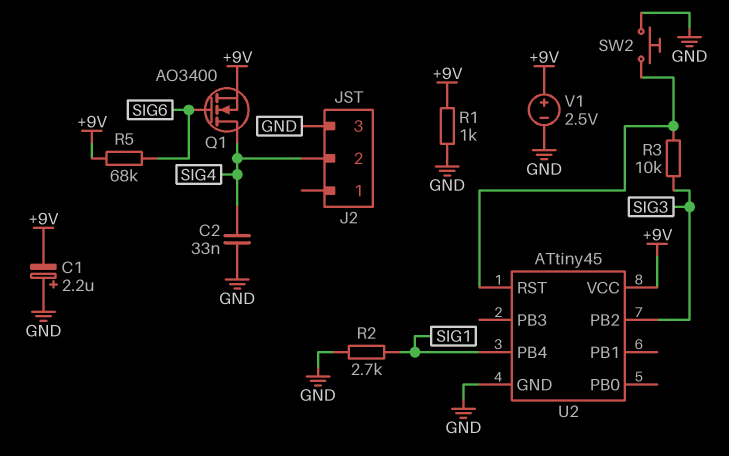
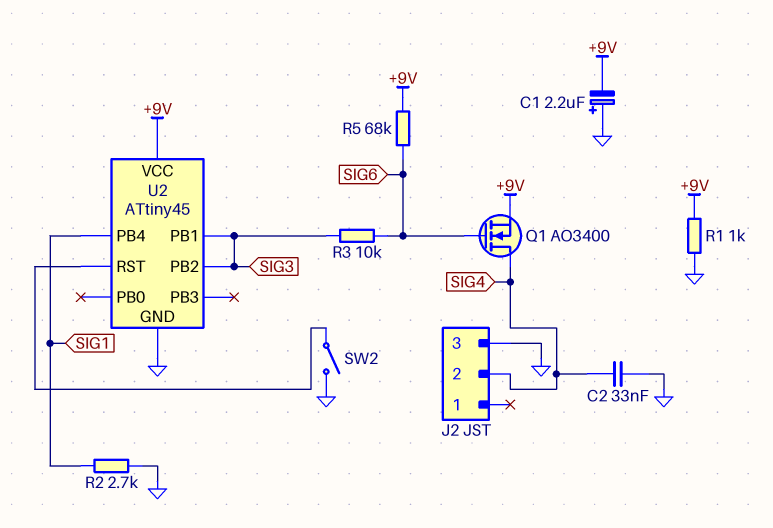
R3: 10k (SIG3, U2/RST) -> 10k (SIG3, SIG6)
SW2: button (GND, U2/RST) -> switch (GND, U2/RST)
U2 pin PB1: none -> SIG3
V1: 2.5V (plus +9V, minus GND) -> none

